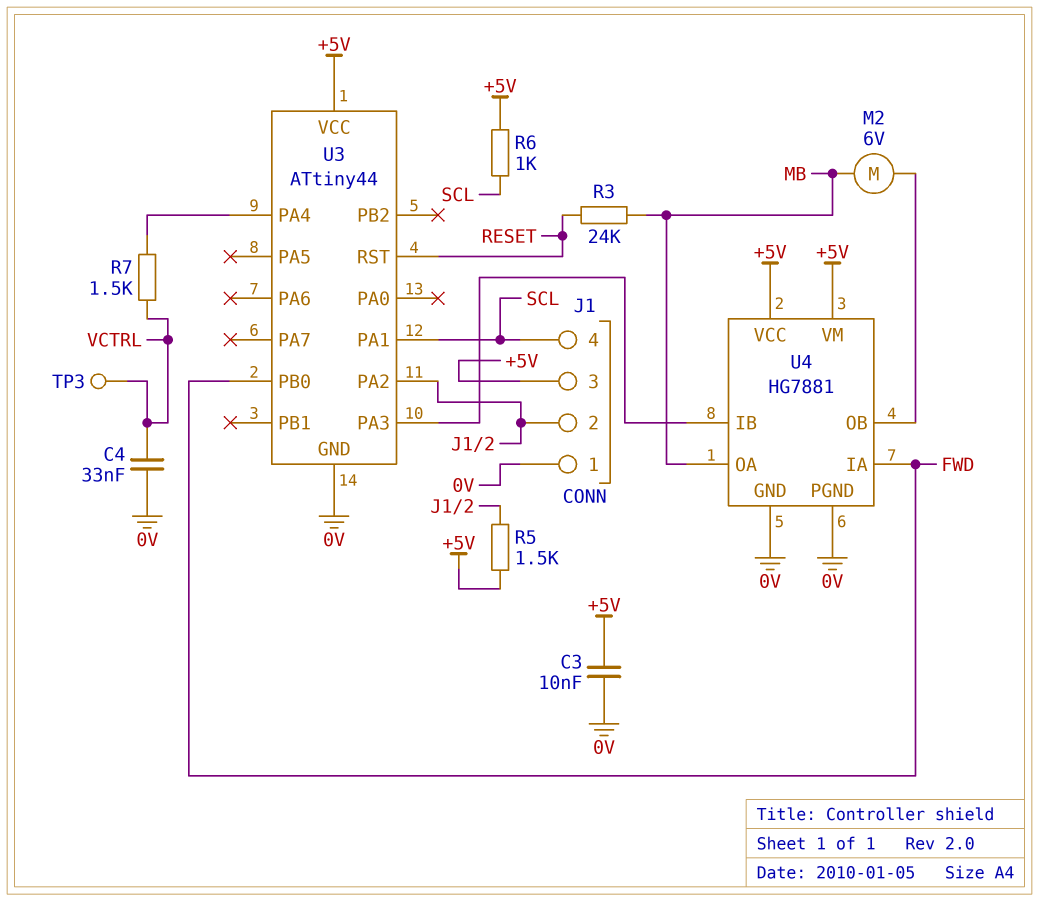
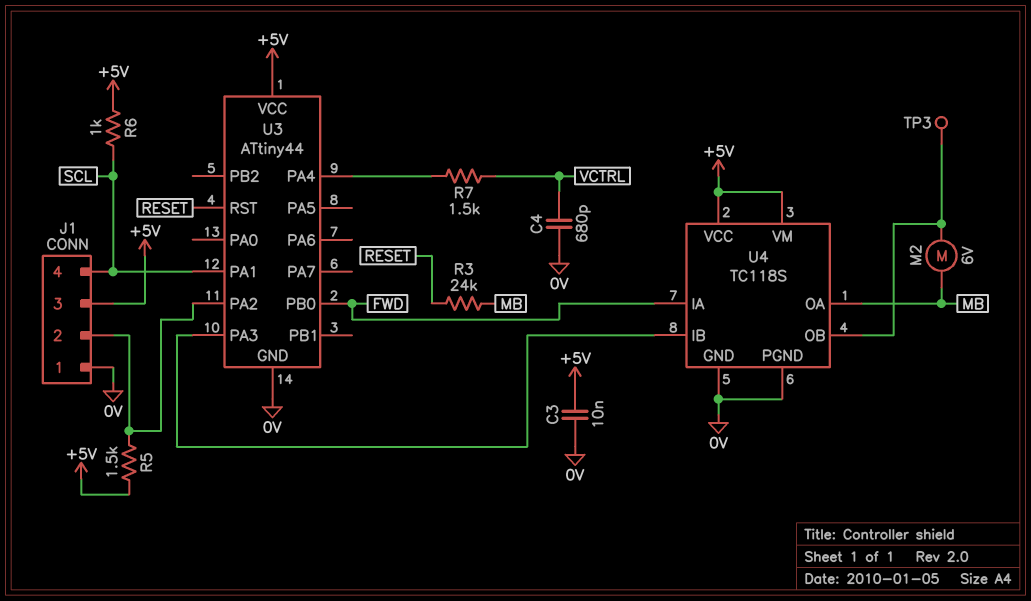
C4: 33nF (0V, VCTRL) -> 680pF (0V, VCTRL)
TP3: test point (VCTRL) -> test point (U4/OB)
U4: HG7881 -> TC118S

